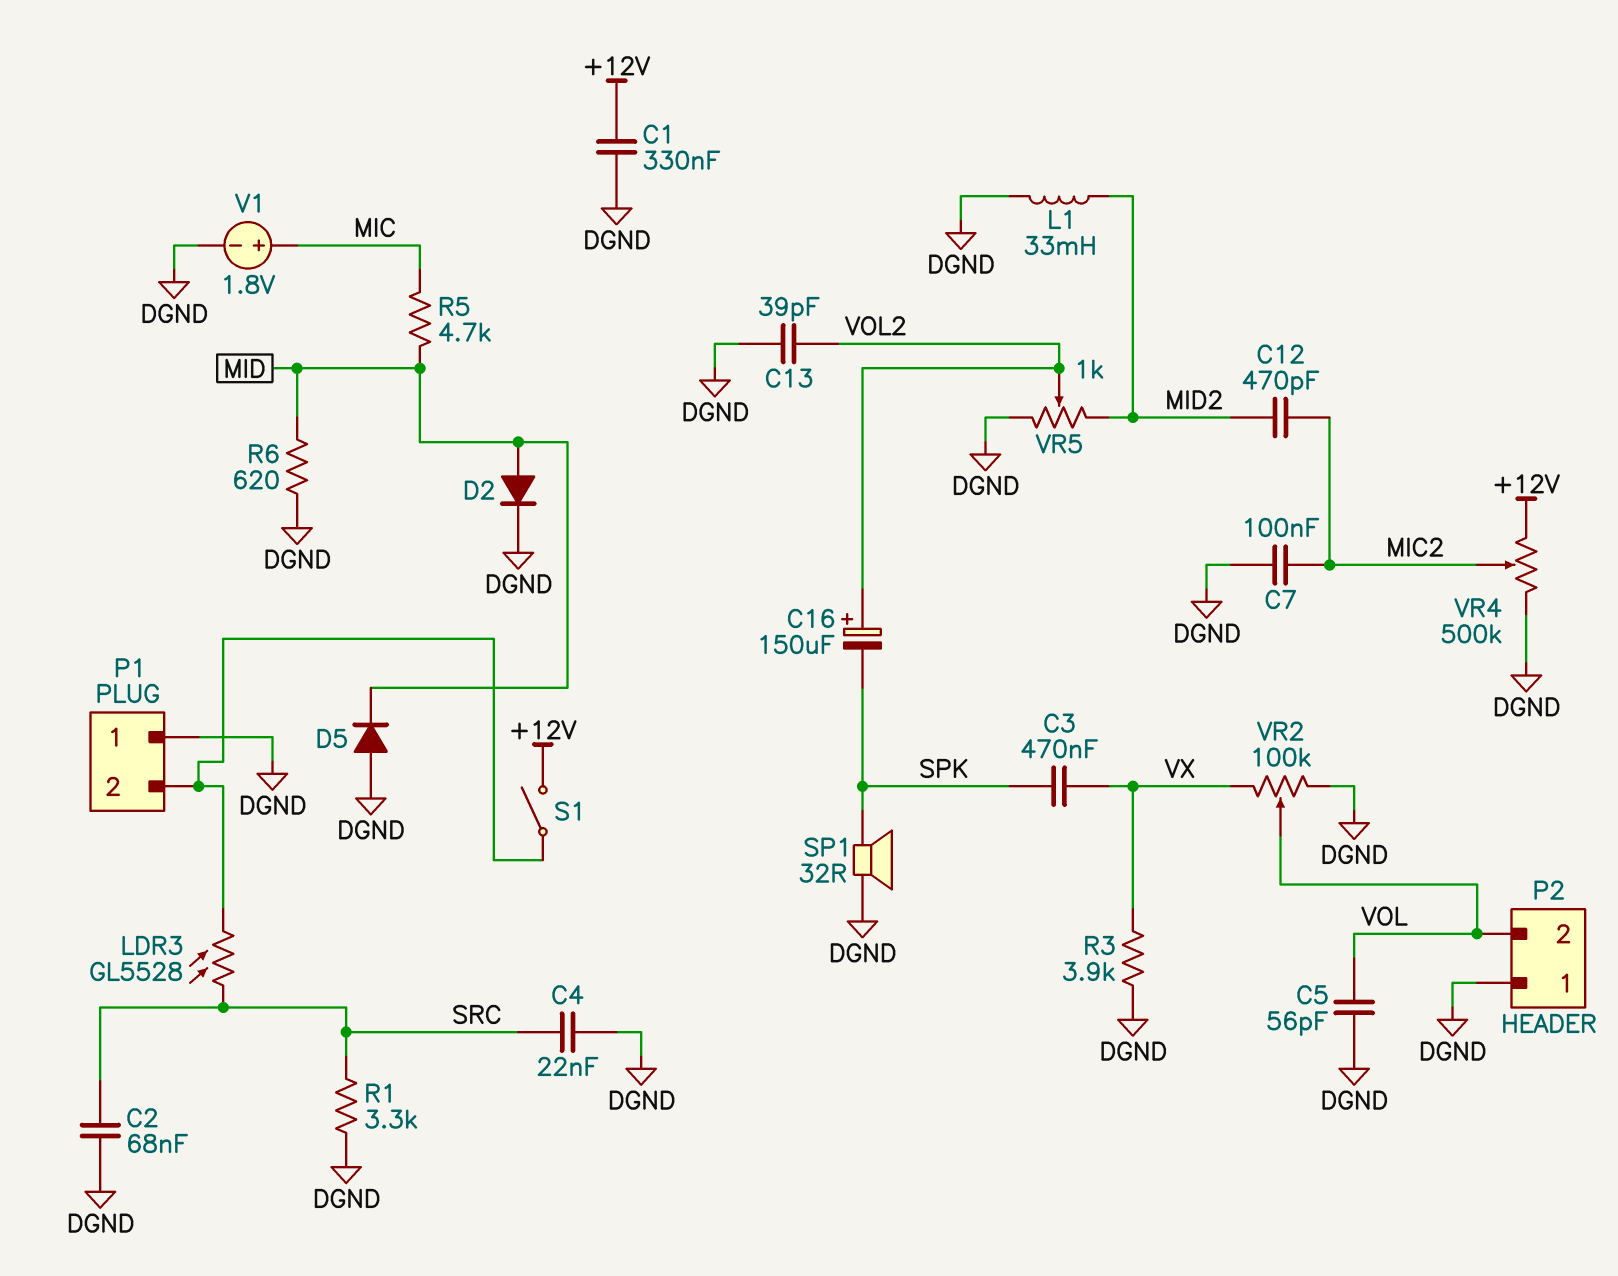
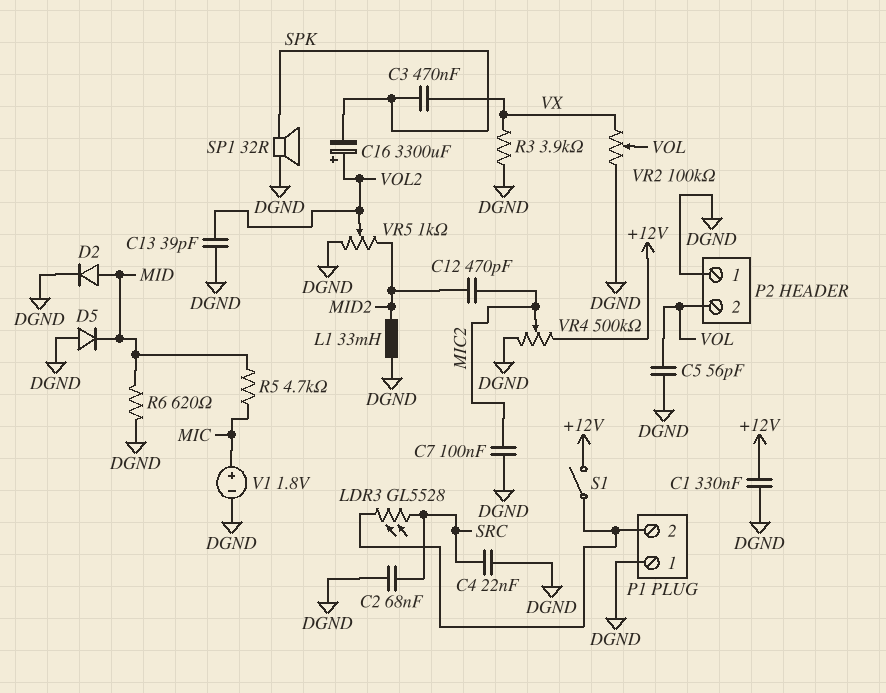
C16: 150uF (plus VOL2, minus SPK) -> 3300uF (plus VOL2, minus SPK)
R1: 3.3k (DGND, SRC) -> none

